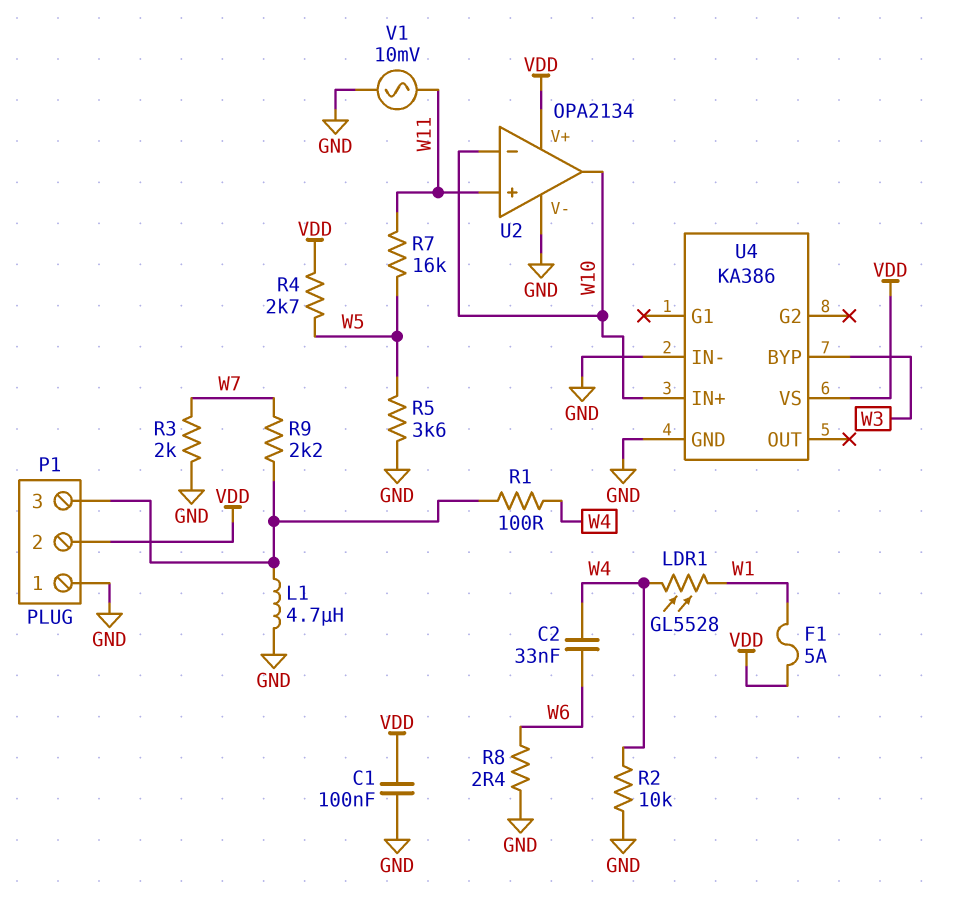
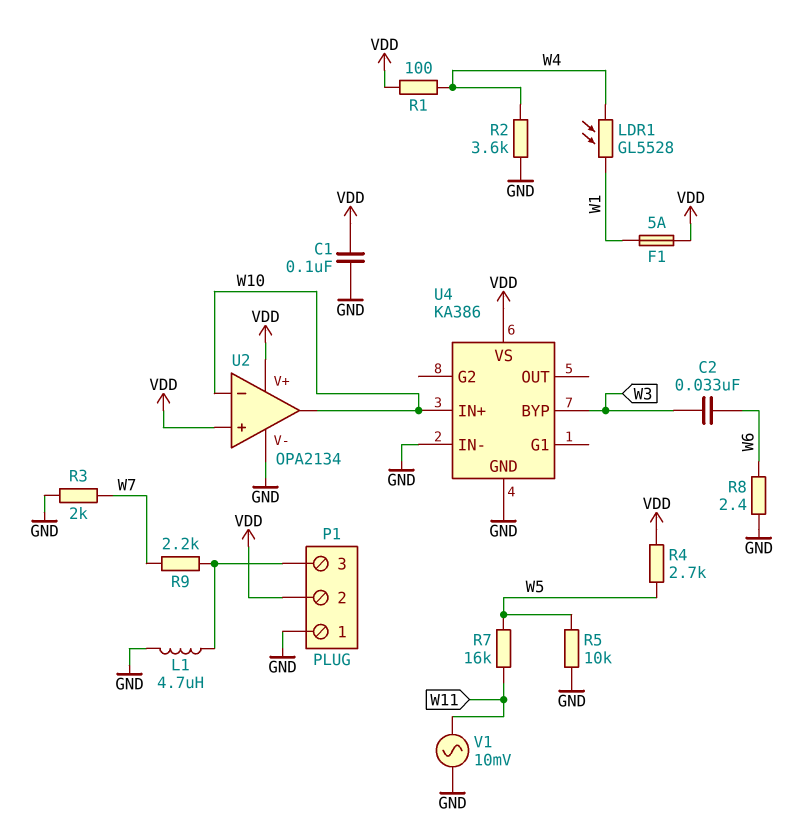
C2: 33nF (W4, W6) -> 33nF (W3, W6)
R1: 100 (P1/3, W4) -> 100 (VDD, W4)
R2: 10k (GND, W4) -> 3.6k (GND, W4)
R5: 3.6k (GND, W5) -> 10k (GND, W5)
U2 pin in+: W11 -> VDD

